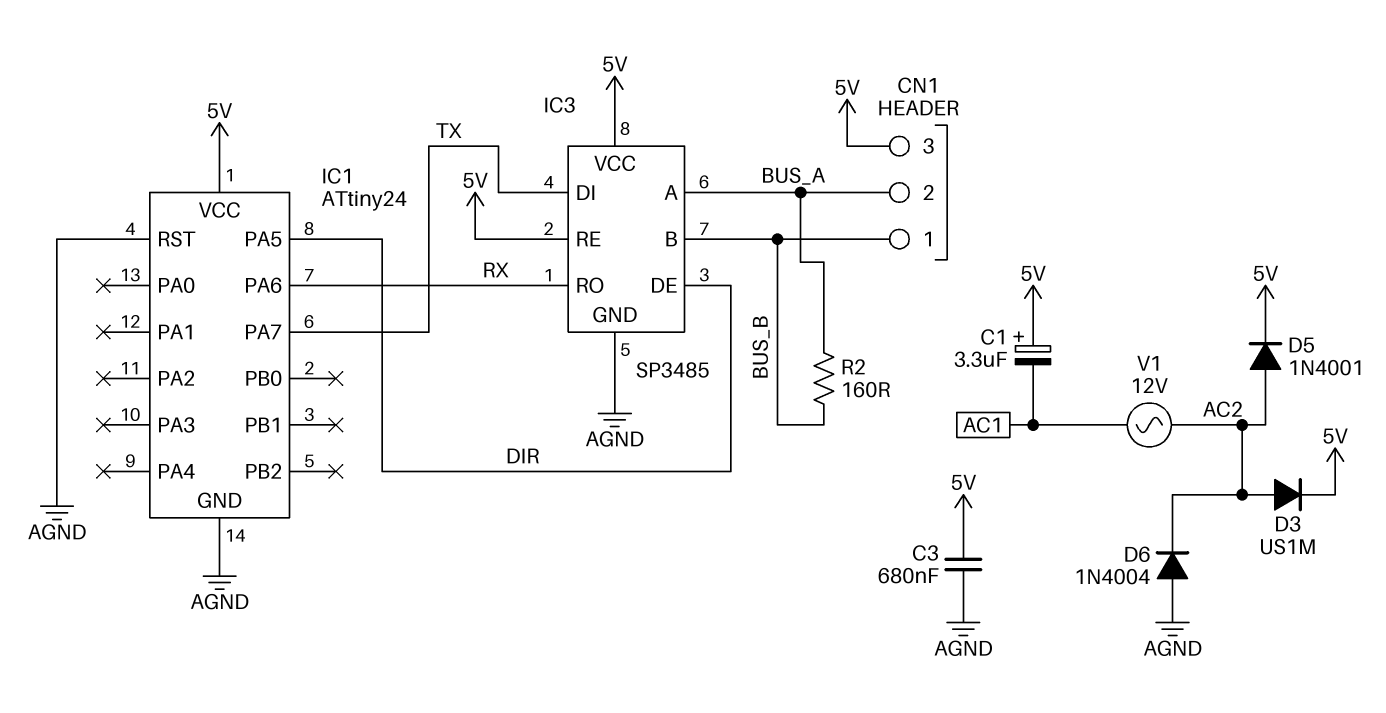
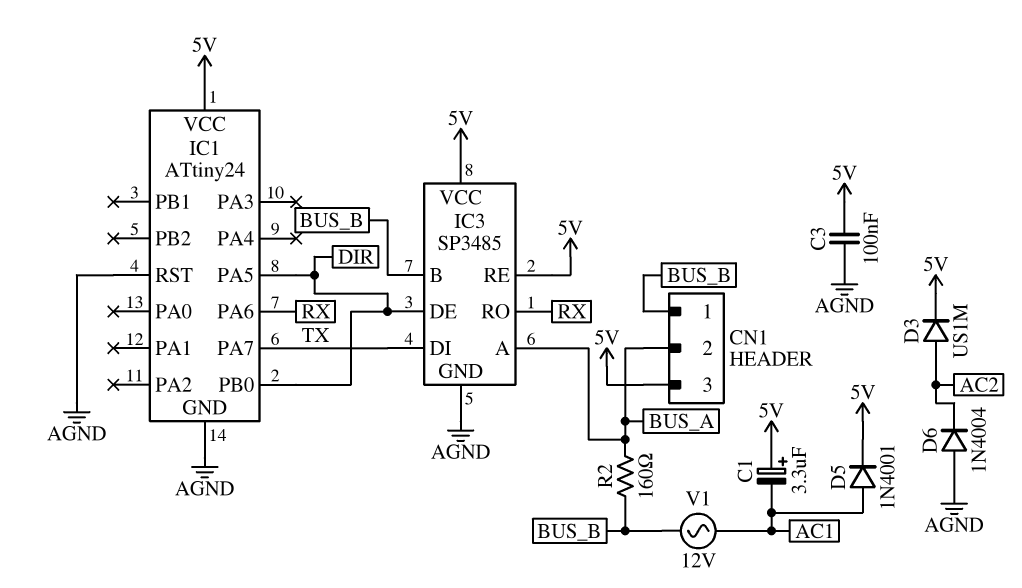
C3: 680nF (5V, AGND) -> 100nF (5V, AGND)
D5: diode 1N4001 (A AC2, K 5V) -> diode 1N4001 (A AC1, K 5V)
IC1 pin PB0: none -> DIR
V1: AC 12V (AC1, AC2) -> AC 12V (AC1, BUS_B)

